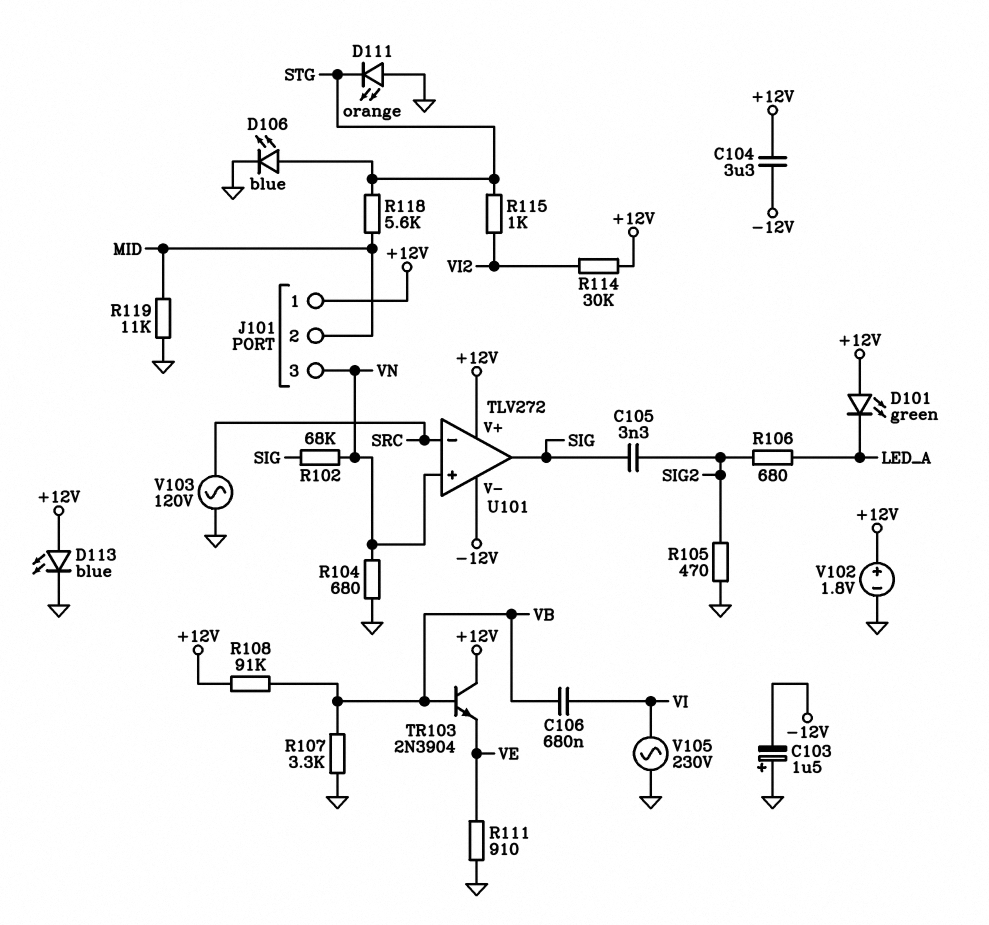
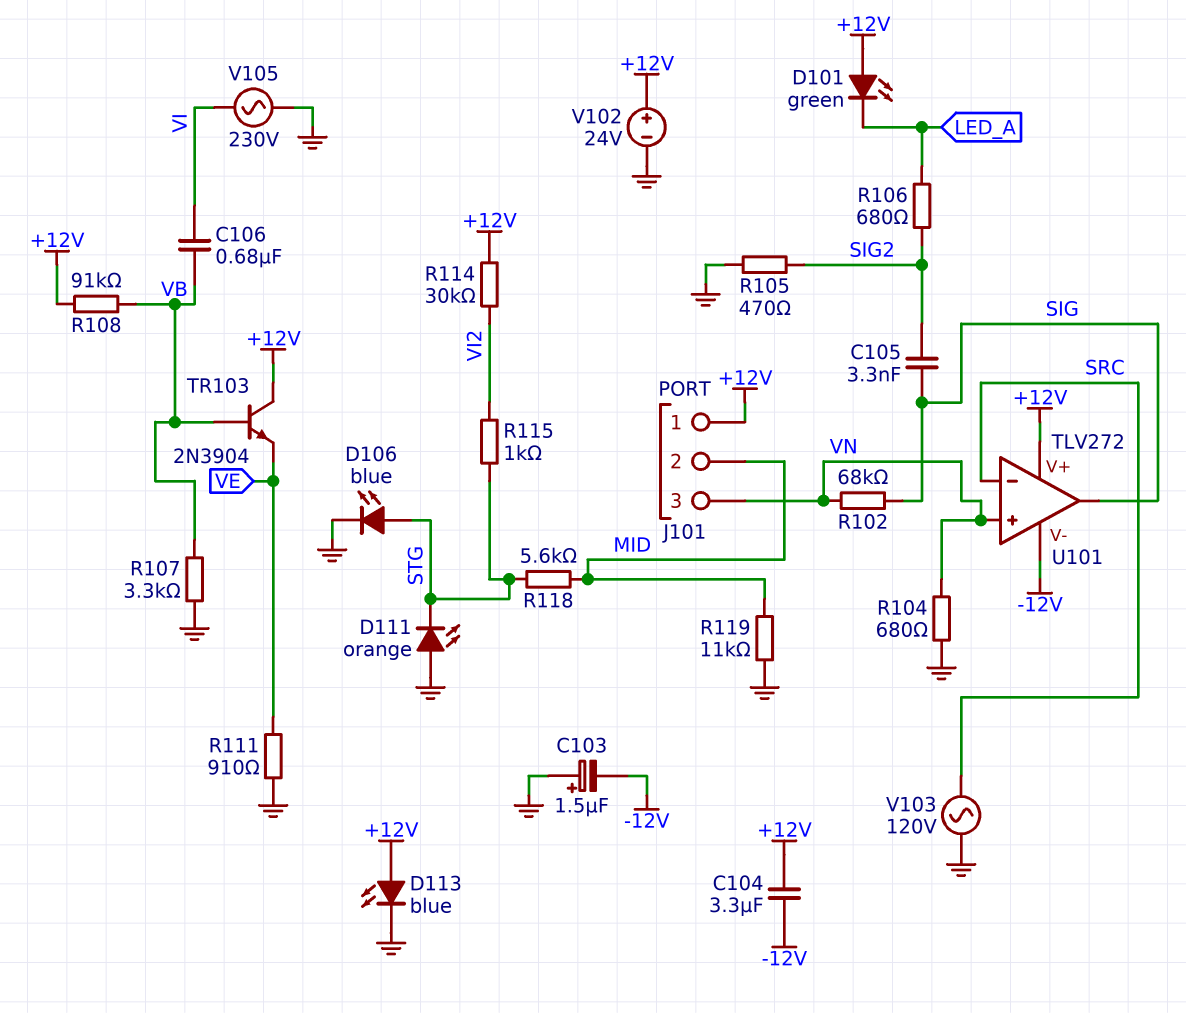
V102: 1.8V (plus +12V, minus GND) -> 24V (plus +12V, minus GND)

